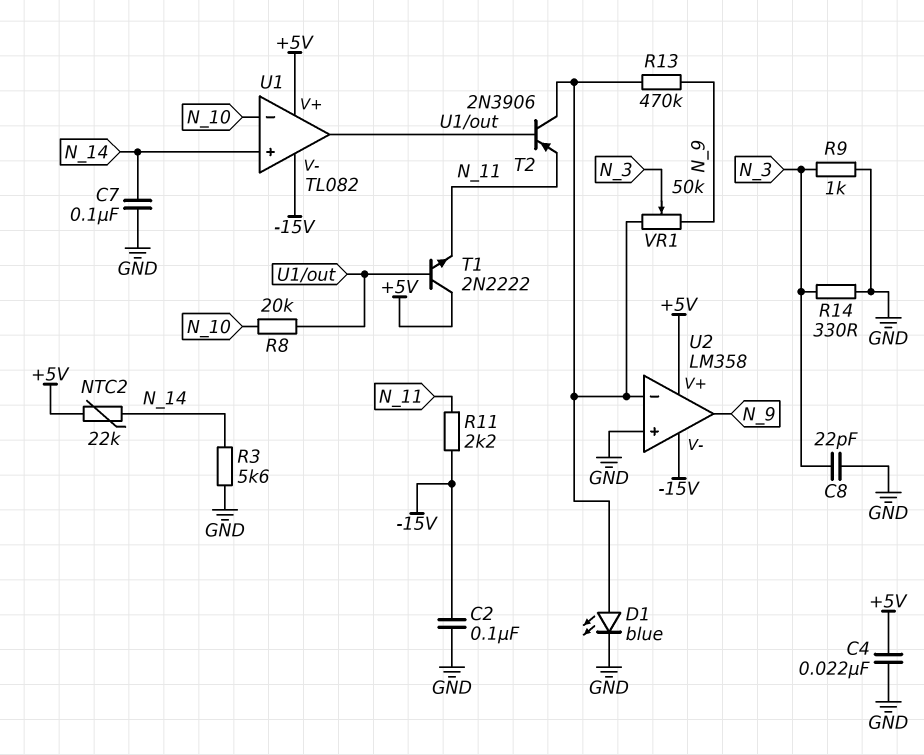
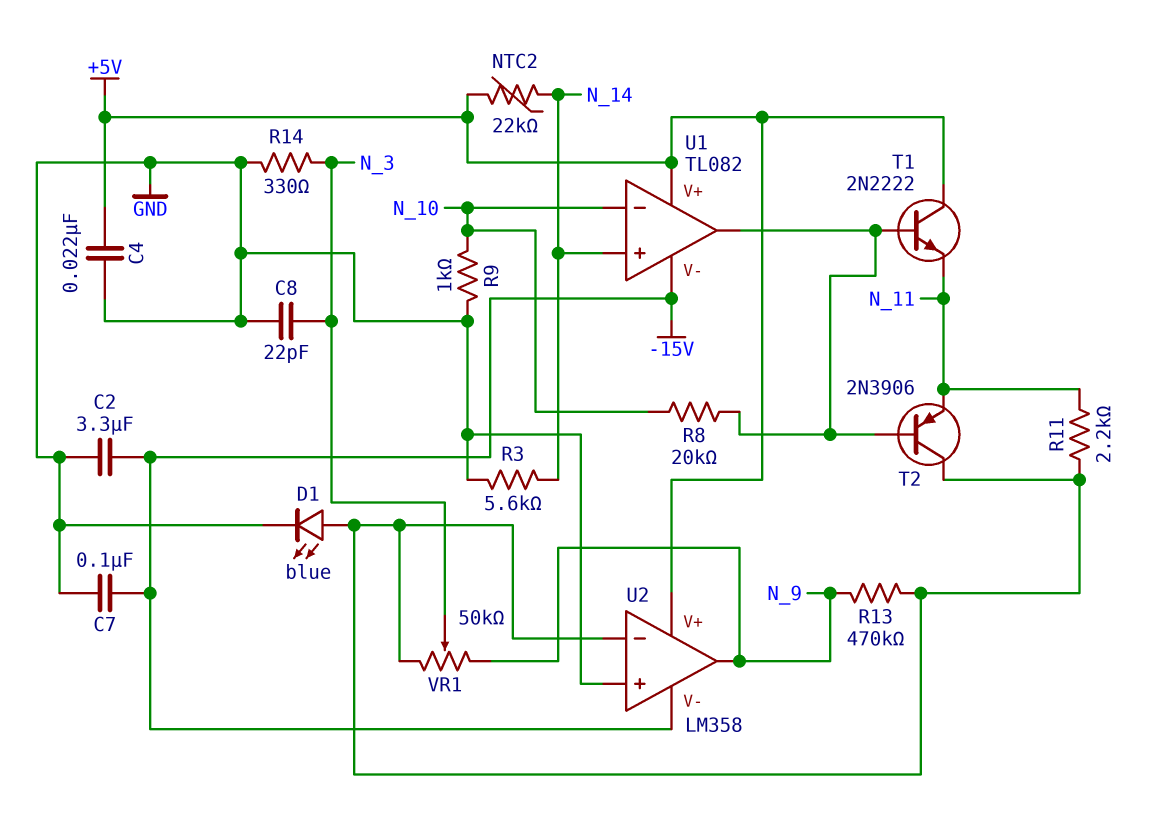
C2: 100nF (-15V, GND) -> 3.3uF (-15V, GND)
C7: 100nF (GND, N_14) -> 100nF (-15V, GND)
R9: 1k (GND, N_3) -> 1k (GND, N_10)
R11: 2.2k (-15V, N_11) -> 2.2k (N_11, U2/in-)

